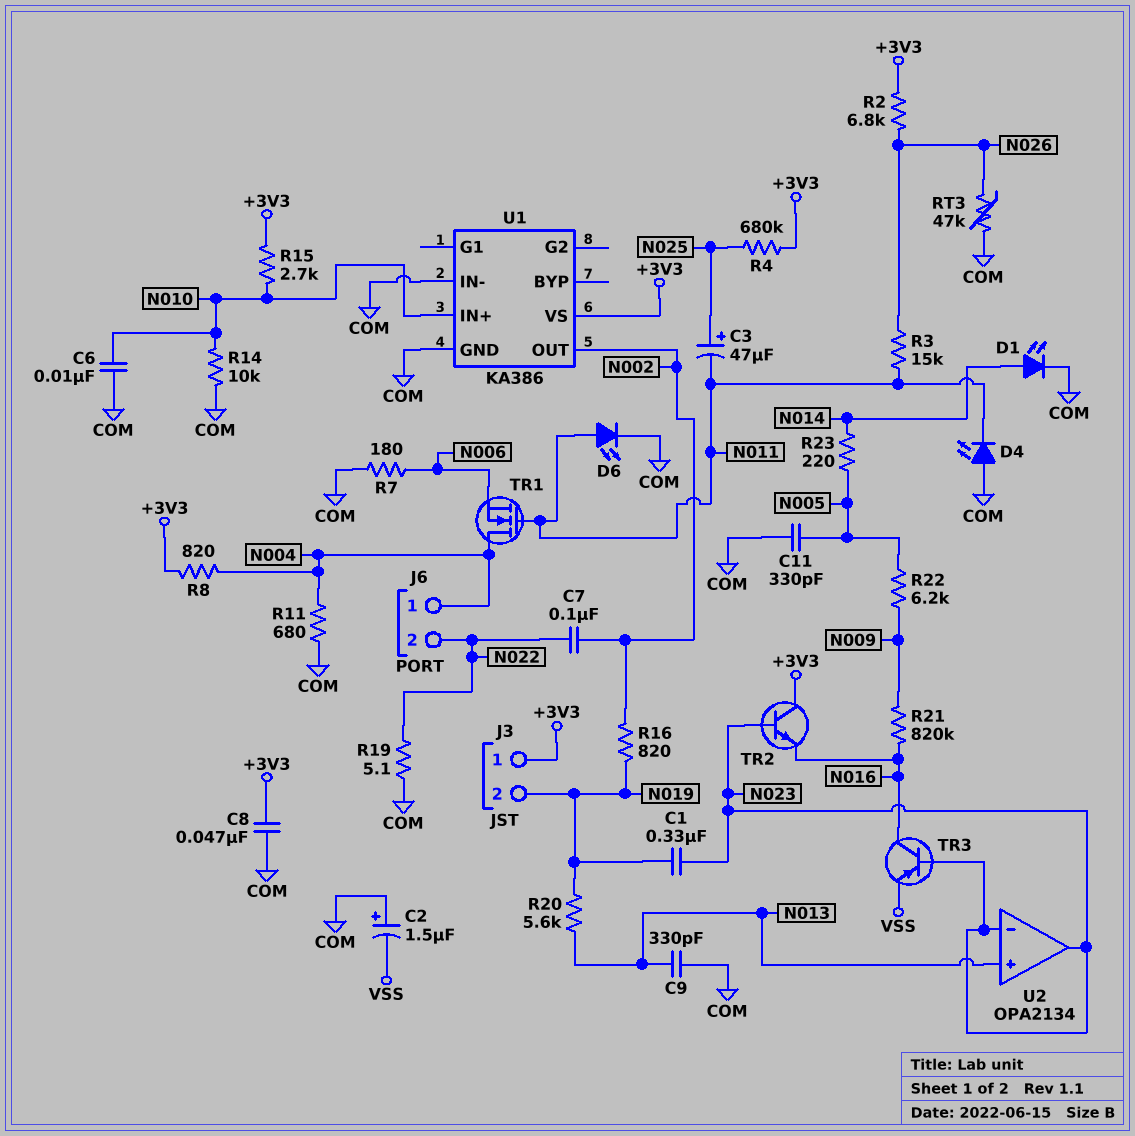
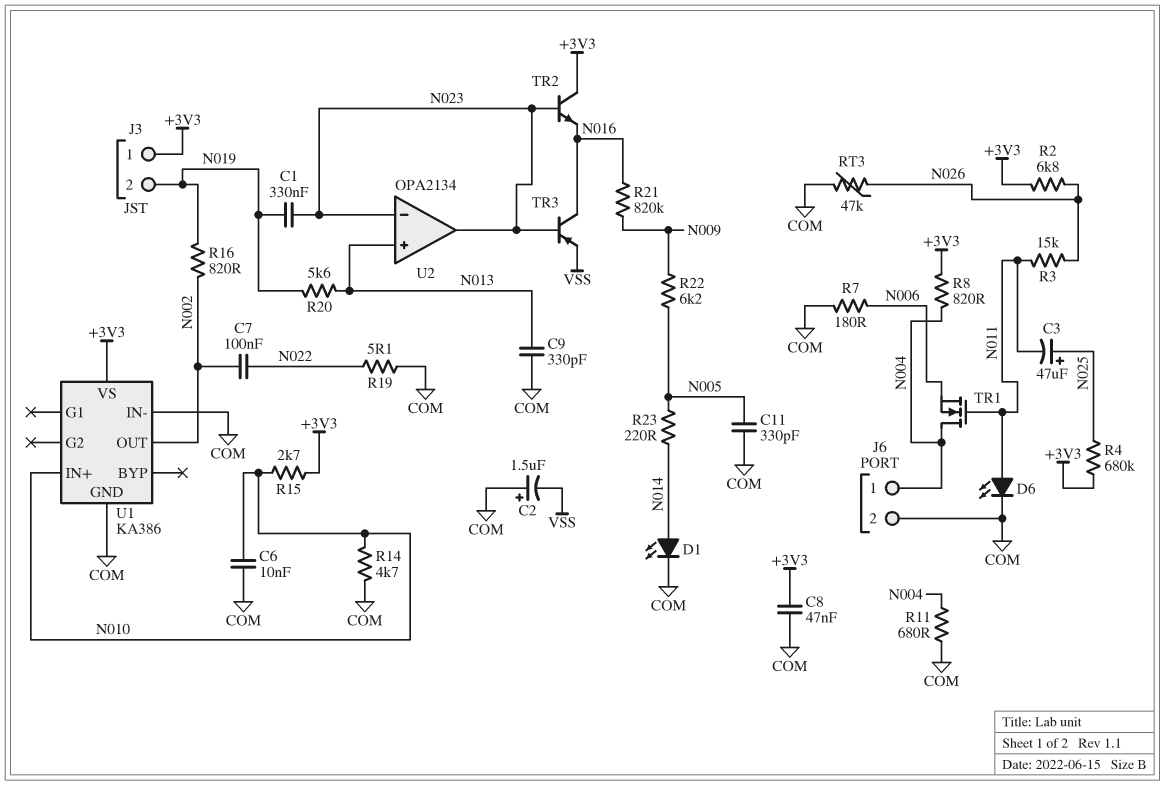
D4: LED (A COM, K N011) -> none
J6 pin 2: N022 -> COM
R14: 10k (COM, N010) -> 4.7k (COM, N010)

